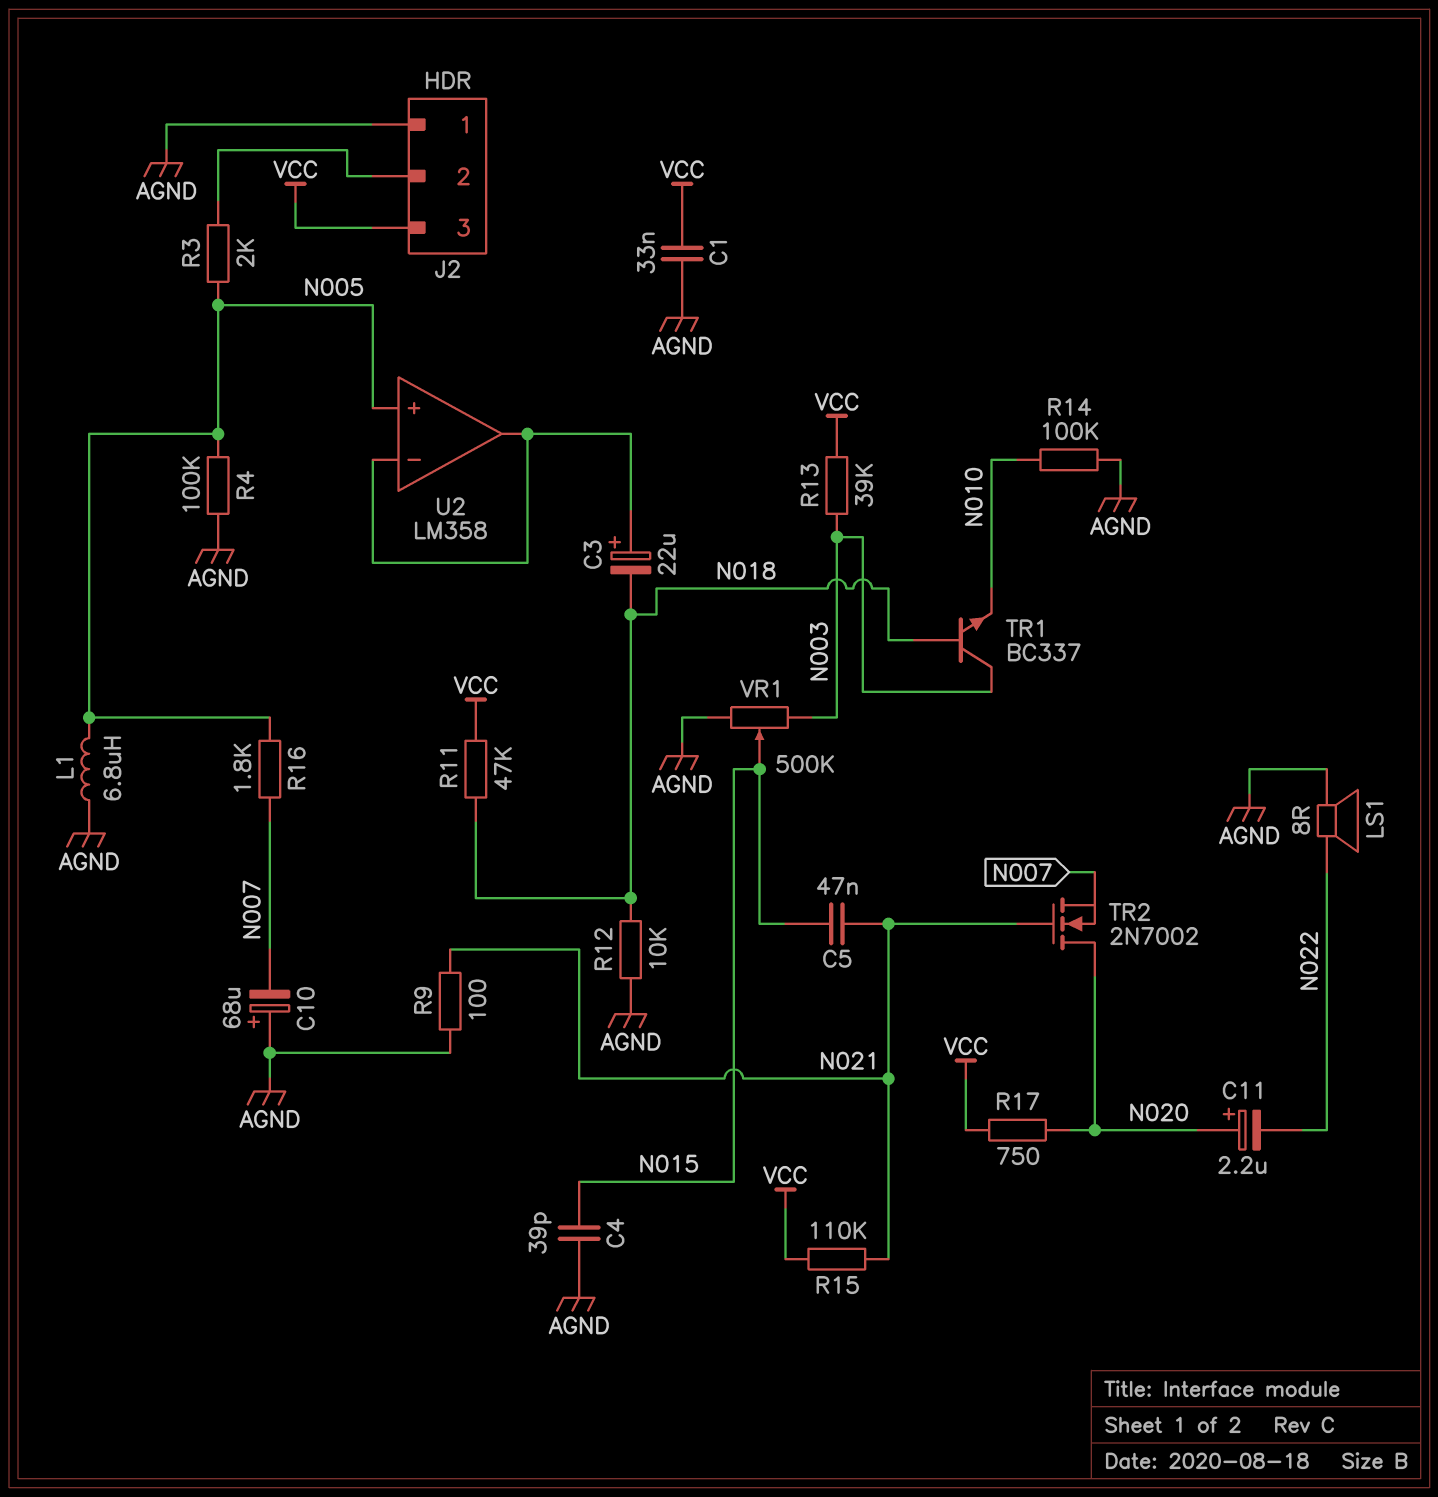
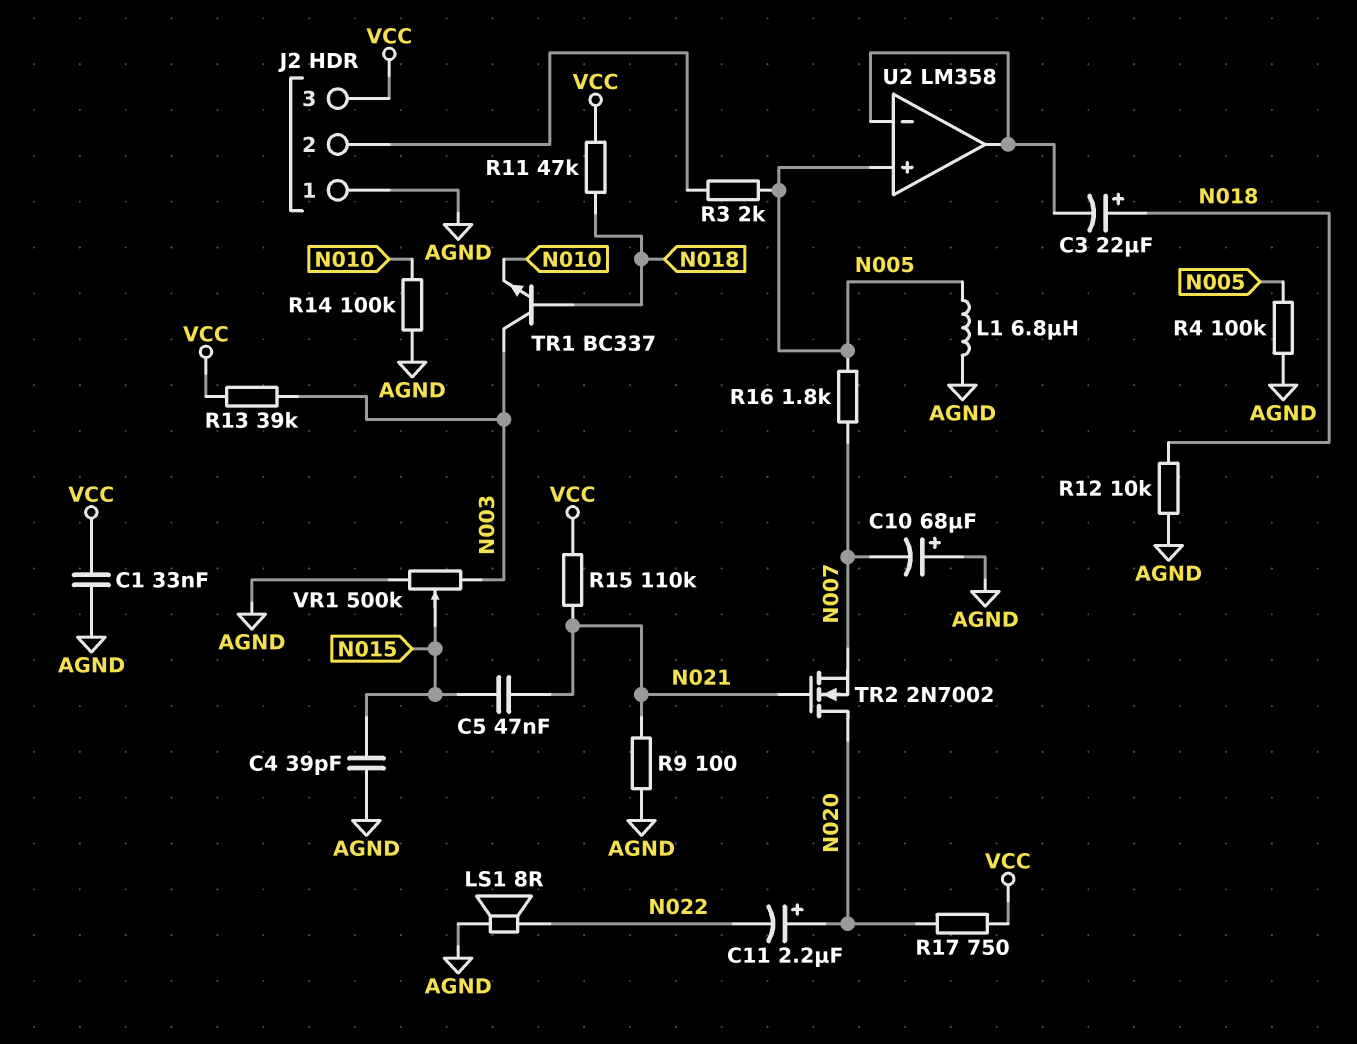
C3: 22uF (plus U2/in-, minus N018) -> 22uF (plus N018, minus U2/in-)

